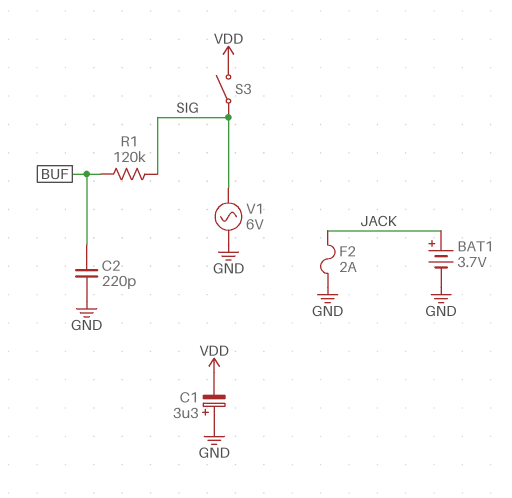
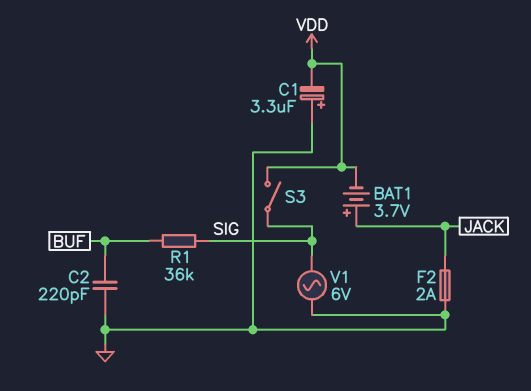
BAT1: 3.7V (plus JACK, minus GND) -> 3.7V (plus JACK, minus VDD)
R1: 120k (BUF, SIG) -> 36k (BUF, SIG)

